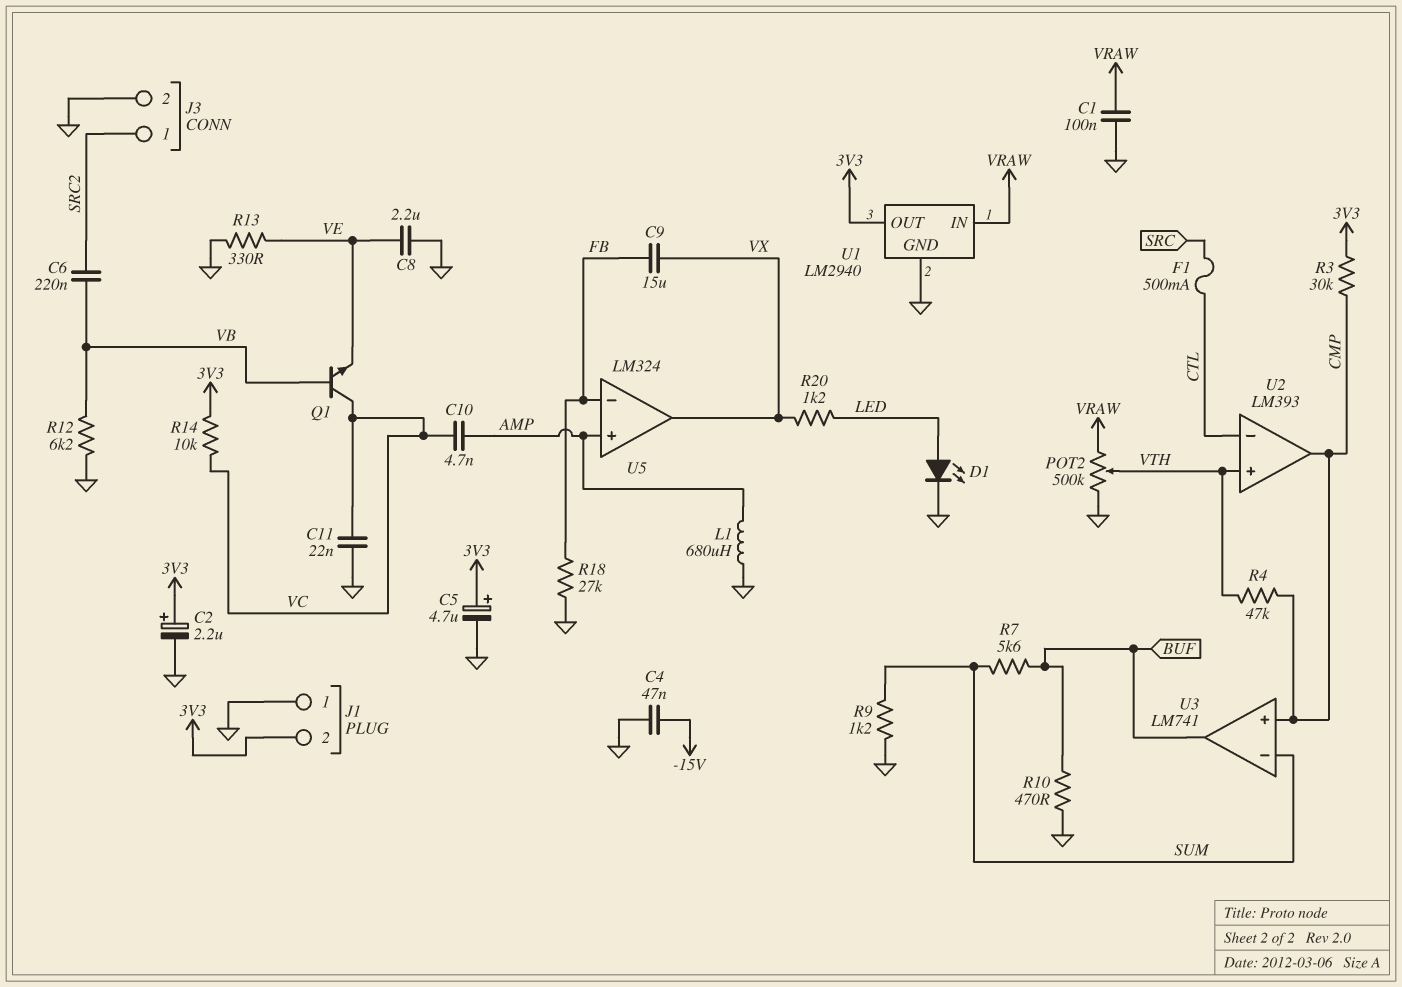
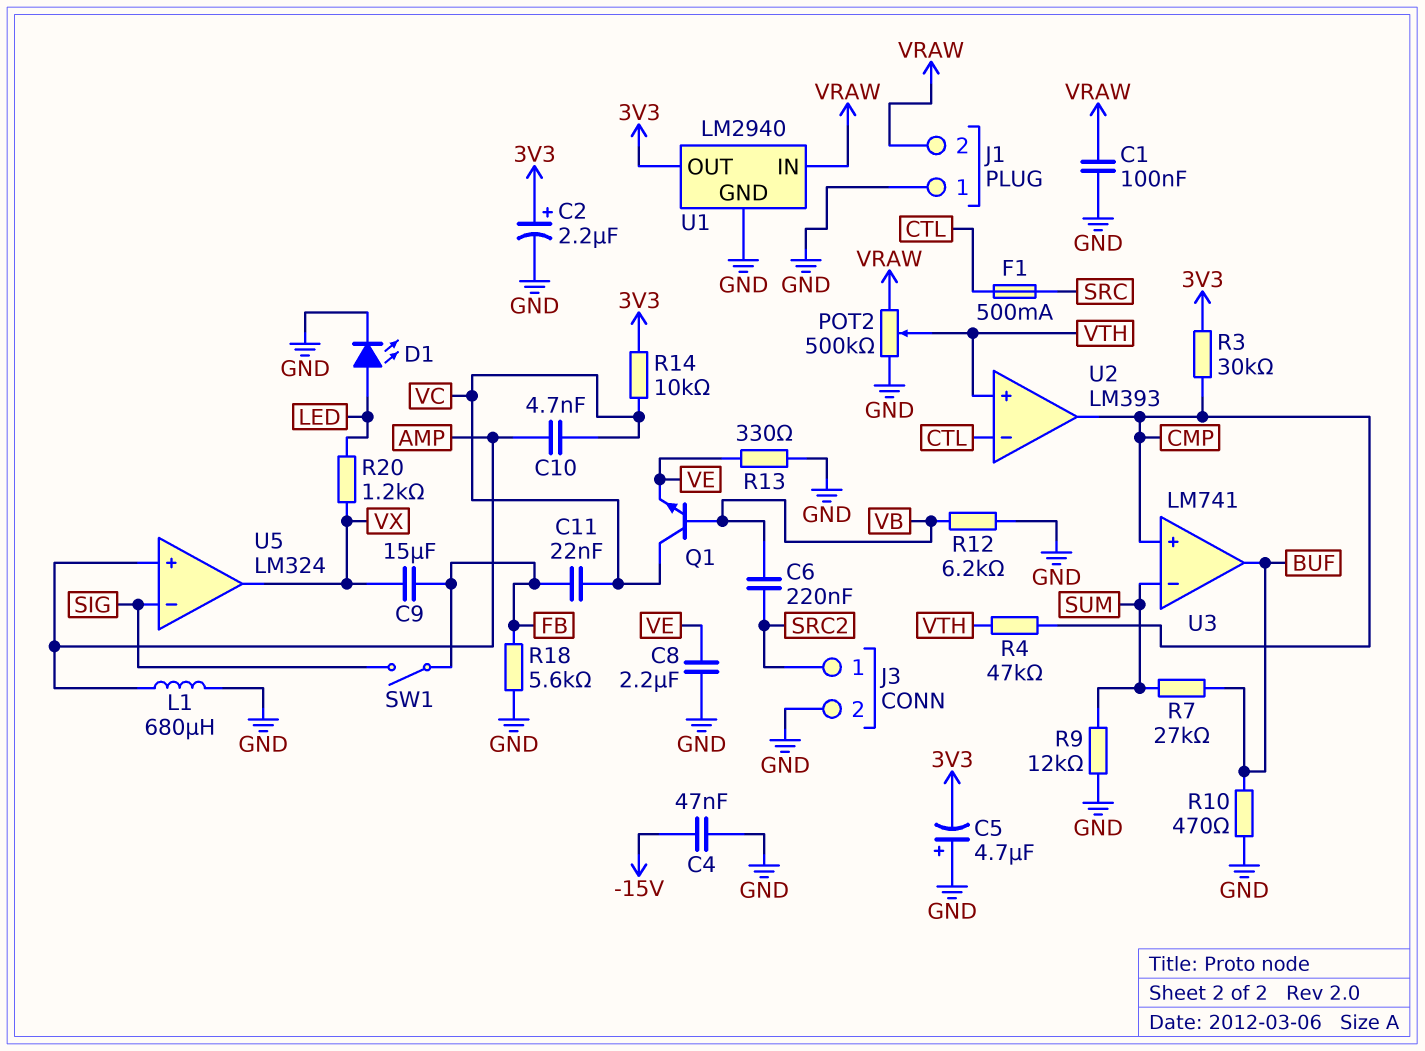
C5: 4.7uF (plus 3V3, minus GND) -> 4.7uF (plus GND, minus 3V3)
C11: 22nF (GND, VC) -> 22nF (FB, VC)
J1 pin 2: 3V3 -> VRAW
R7: 5.6k (BUF, SUM) -> 27k (BUF, SUM)
R9: 1.2k (GND, SUM) -> 12k (GND, SUM)
R18: 27k (FB, GND) -> 5.6k (FB, GND)
SW1: none -> switch (FB, SIG)
U5 pin in-: FB -> SIG

